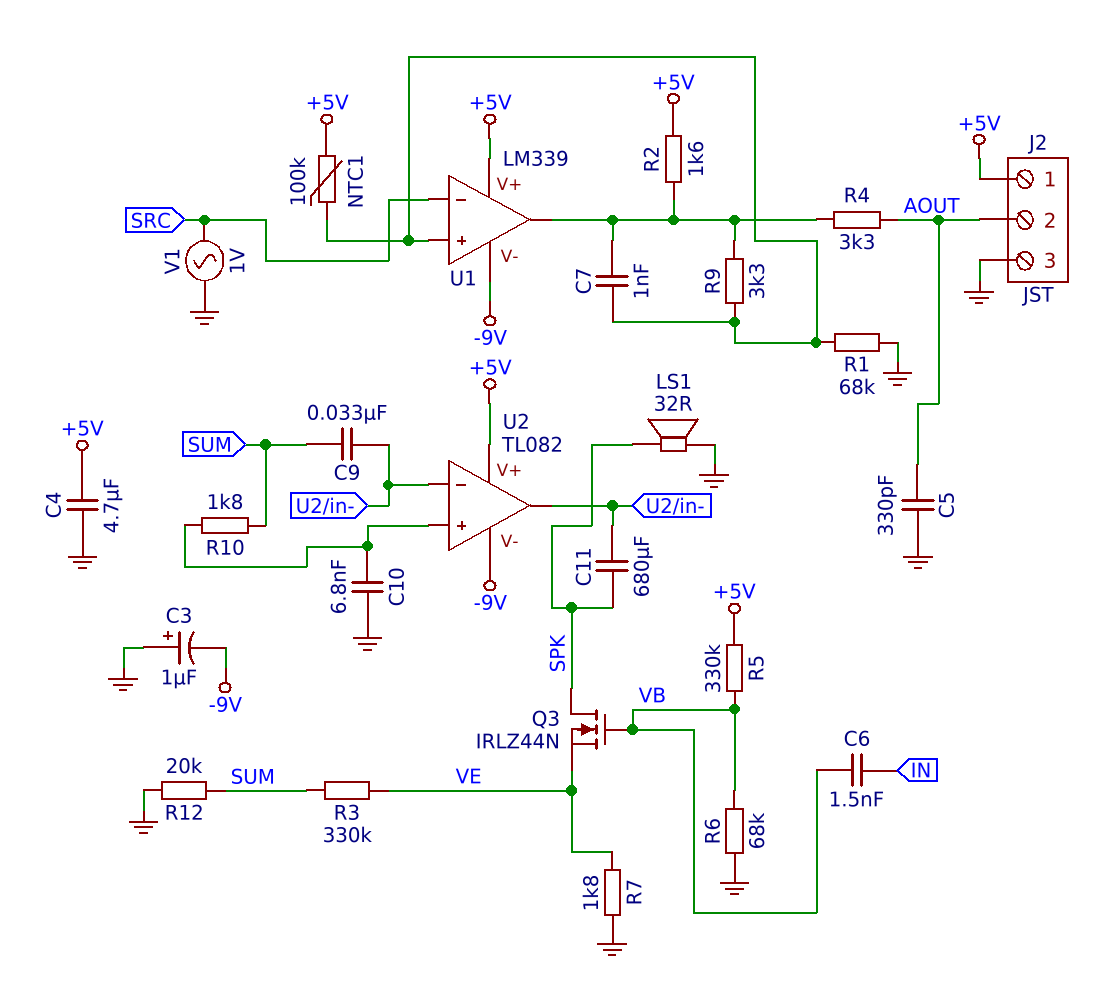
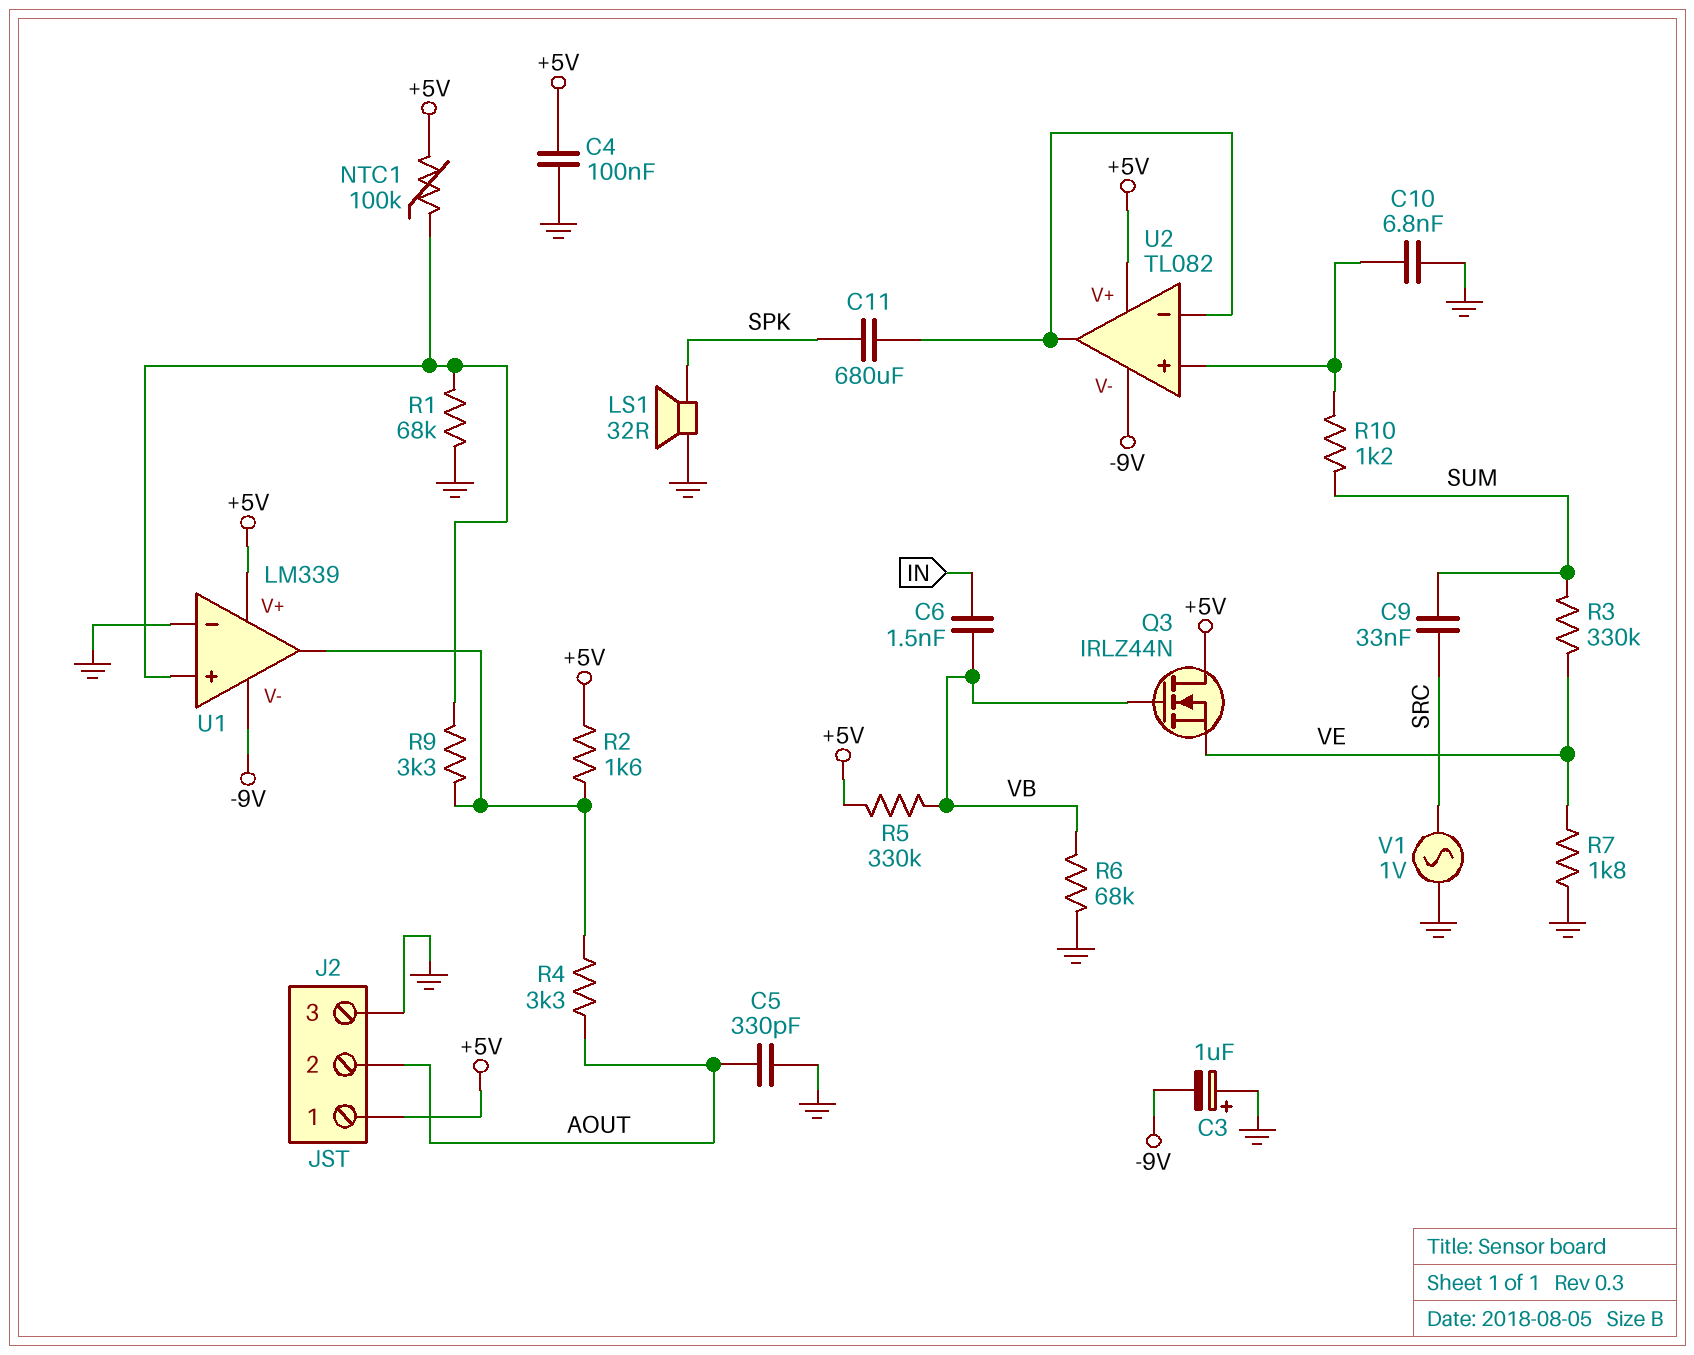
C4: 4.7uF (+5V, GND) -> 100nF (+5V, GND)
C7: 1nF (U1/in+, U1/out) -> none
C9: 33nF (SUM, U2/in-) -> 33nF (SRC, SUM)
Q3: NMOS IRLZ44N (G VB, D SPK, S VE) -> NMOS IRLZ44N (G VB, D +5V, S VE)
R10: 1.8k (SUM, U2/in+) -> 1.2k (SUM, U2/in+)
R12: 20k (GND, SUM) -> none
U1 pin in-: SRC -> GND

